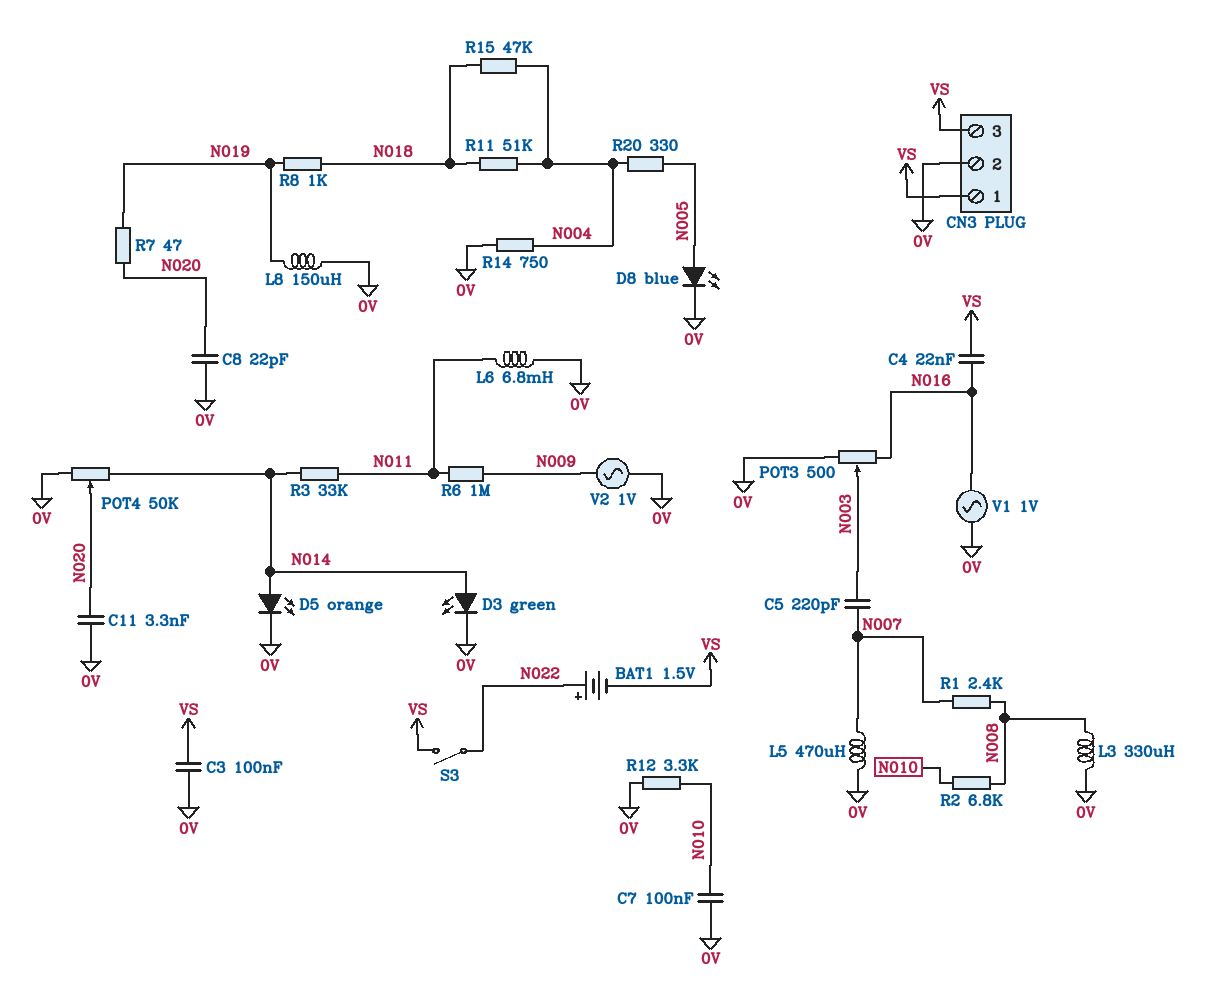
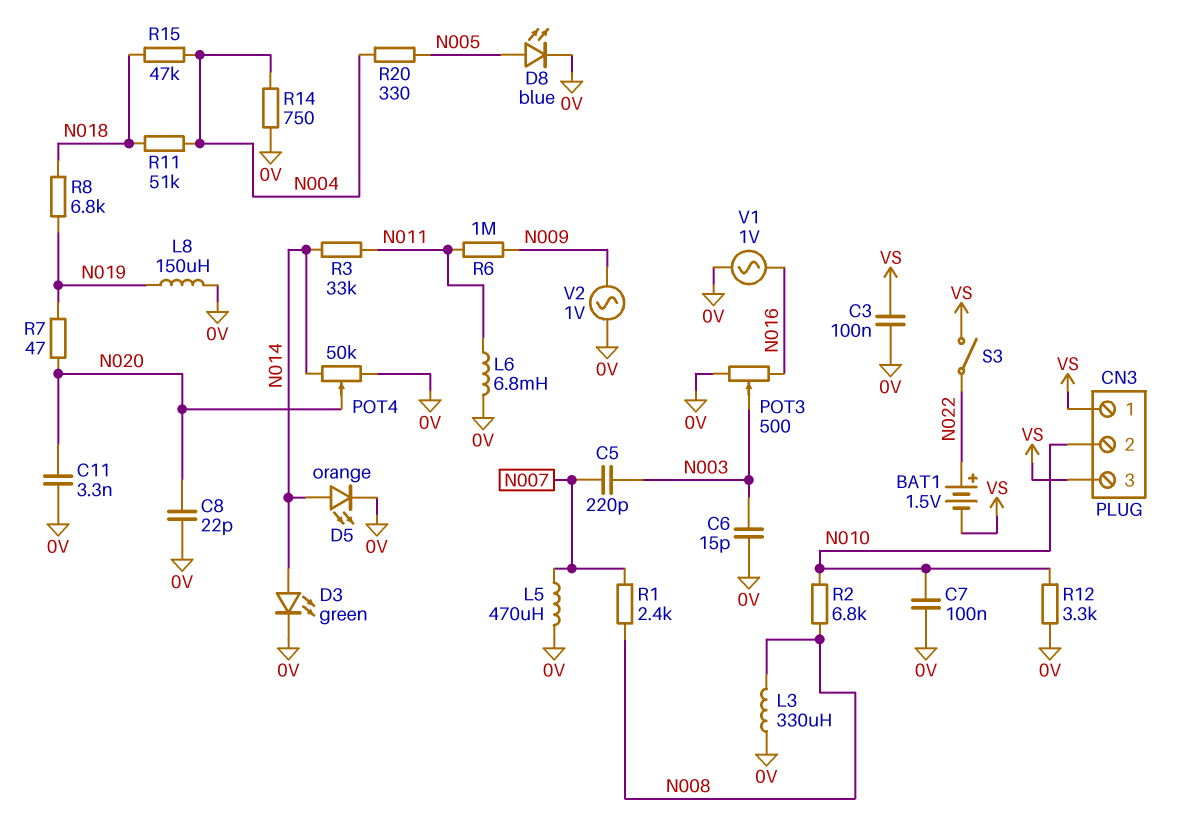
C4: 22nF (N016, VS) -> none
C6: none -> 15pF (0V, N003)
CN3 pin 2: 0V -> N010
R8: 1k (N018, N019) -> 6.8k (N018, N019)

